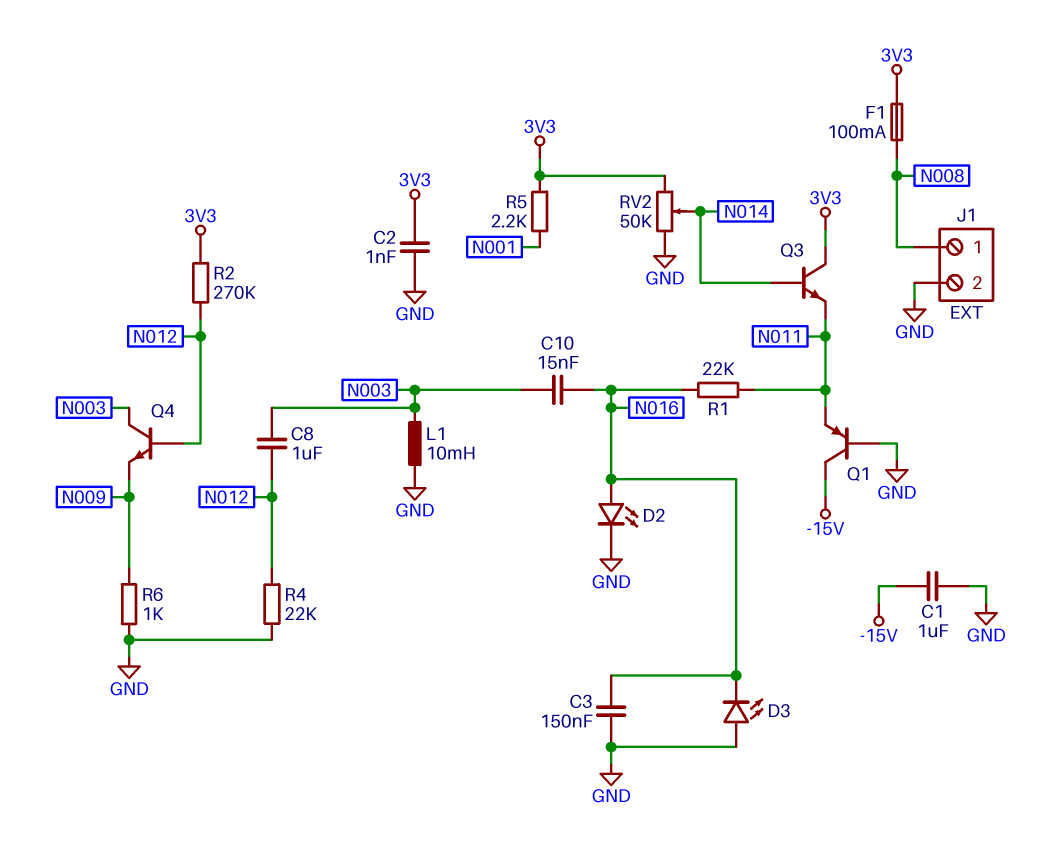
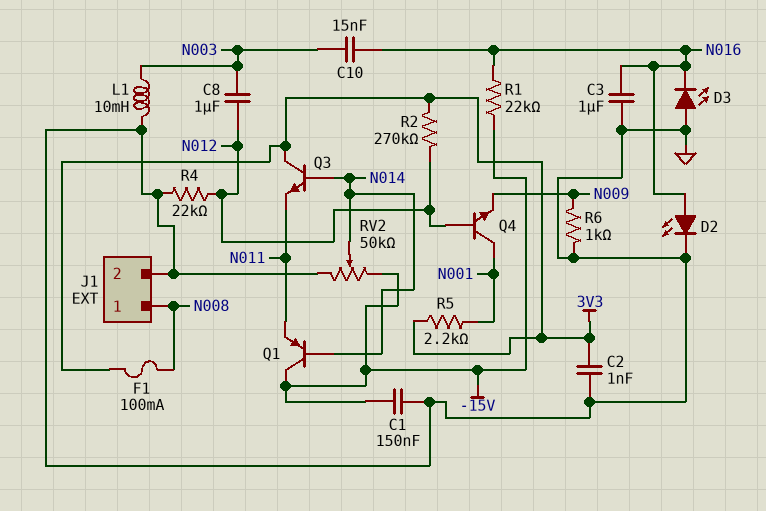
C1: 1uF (-15V, GND) -> 150nF (-15V, GND)
C3: 150nF (GND, N016) -> 1uF (GND, N016)
Q1: PNP (B GND, C -15V, E N011) -> PNP (B N014, C -15V, E N011)
Q4: NPN (B N012, C N003, E N009) -> NPN (B N012, C N001, E N009)
R1: 22k (N011, N016) -> 22k (-15V, N016)
RV2: 50k (3V3, GND, wiper N014) -> 50k (-15V, GND, wiper N014)

